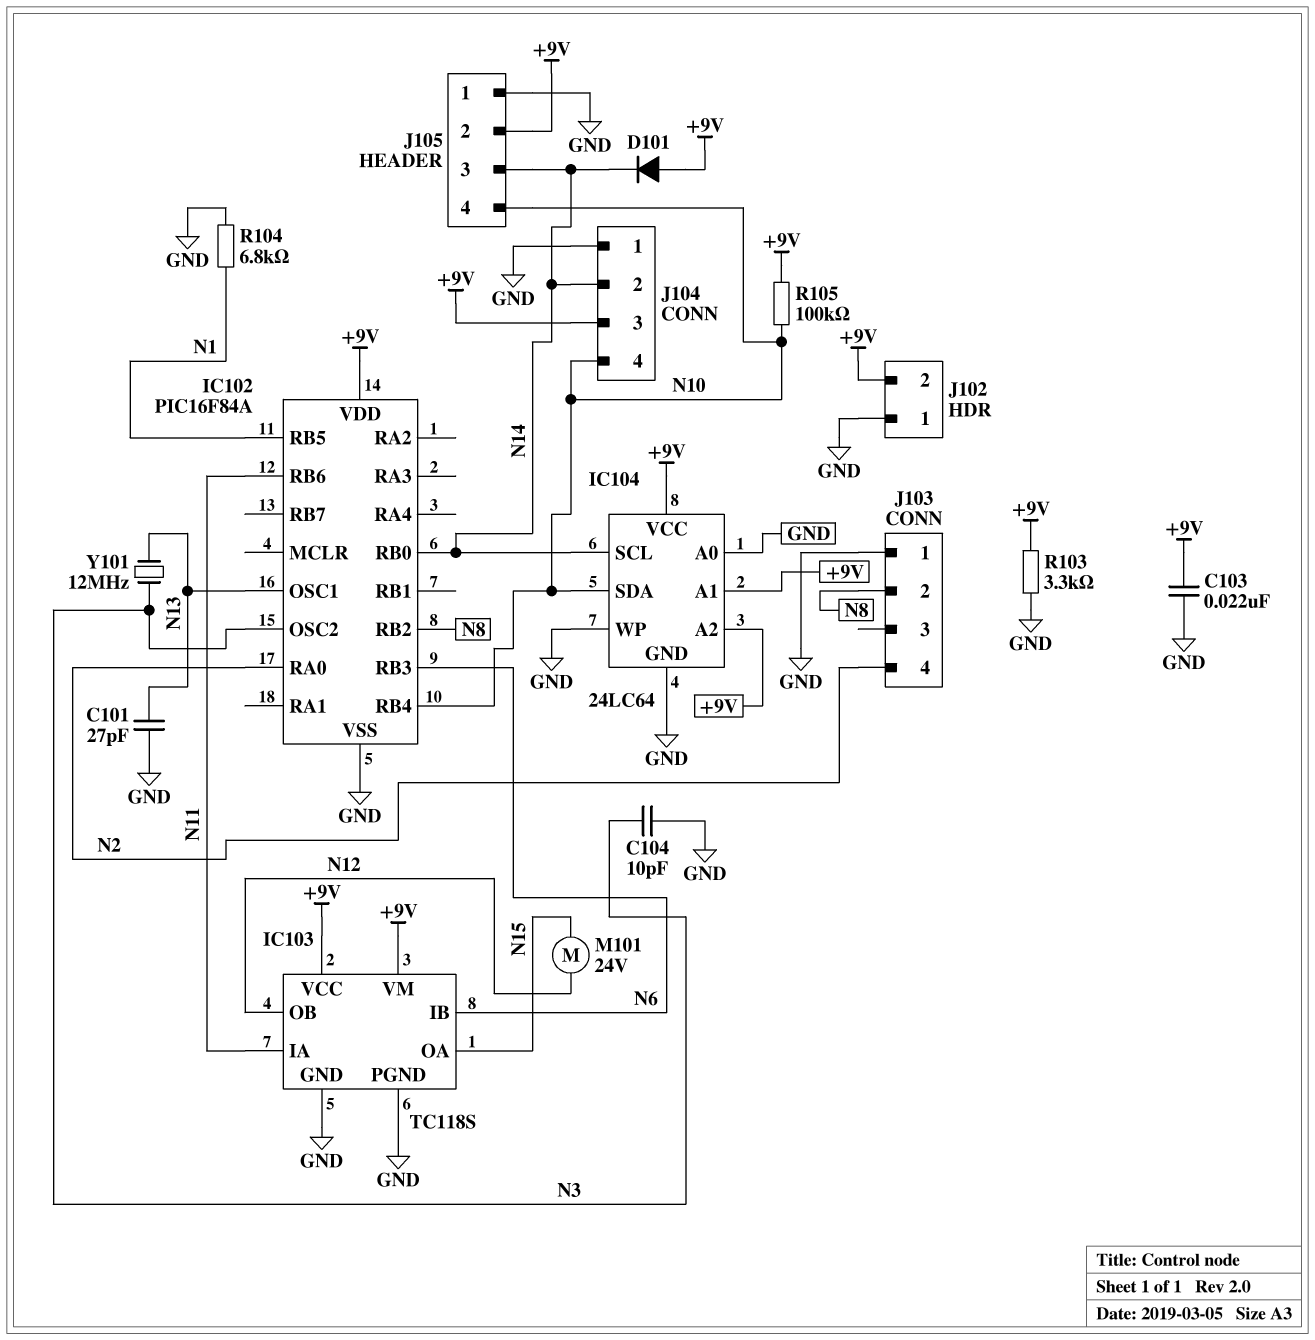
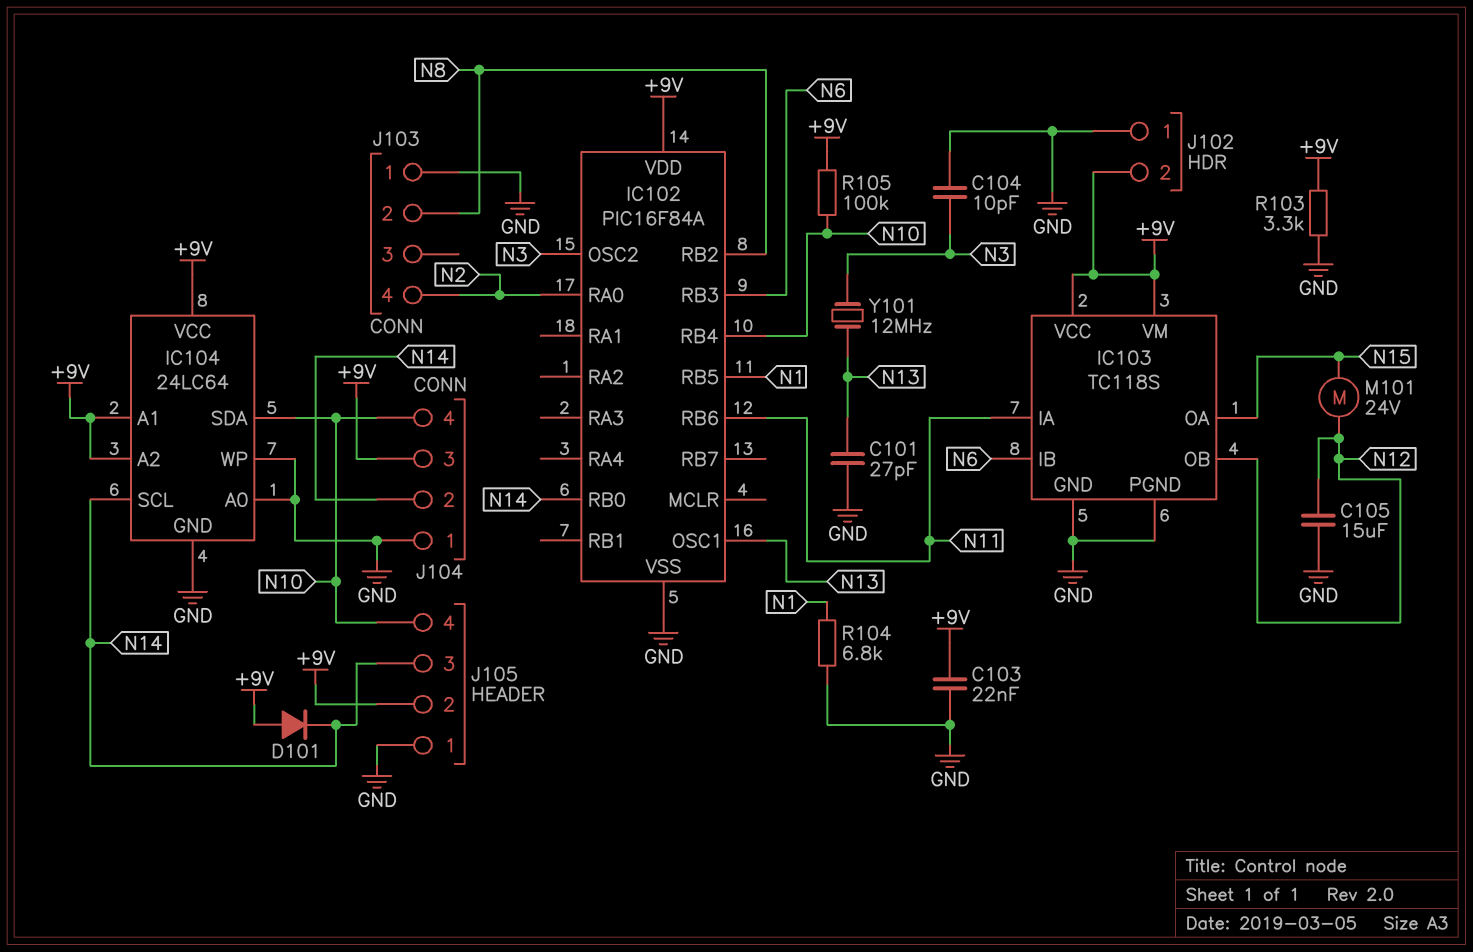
C105: none -> 15uF (GND, N12)

